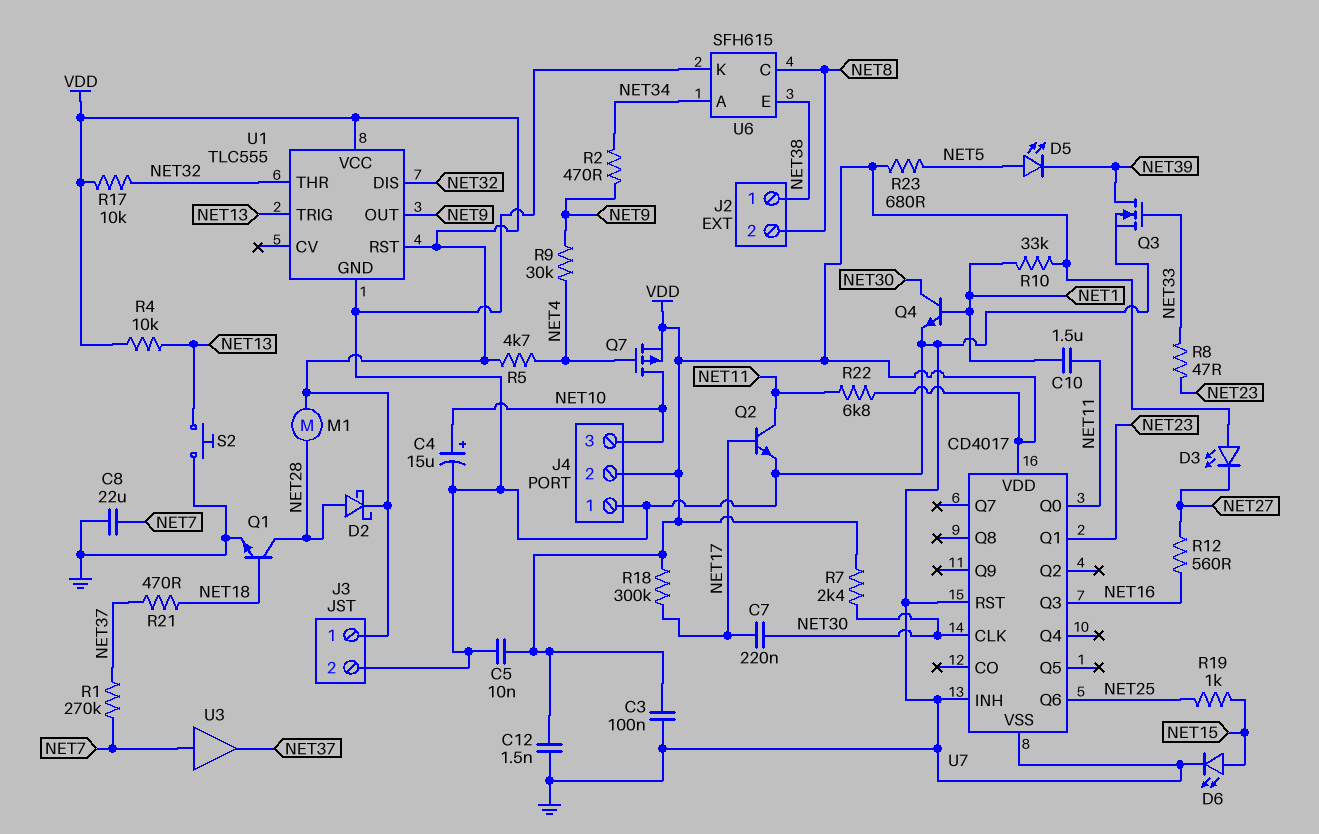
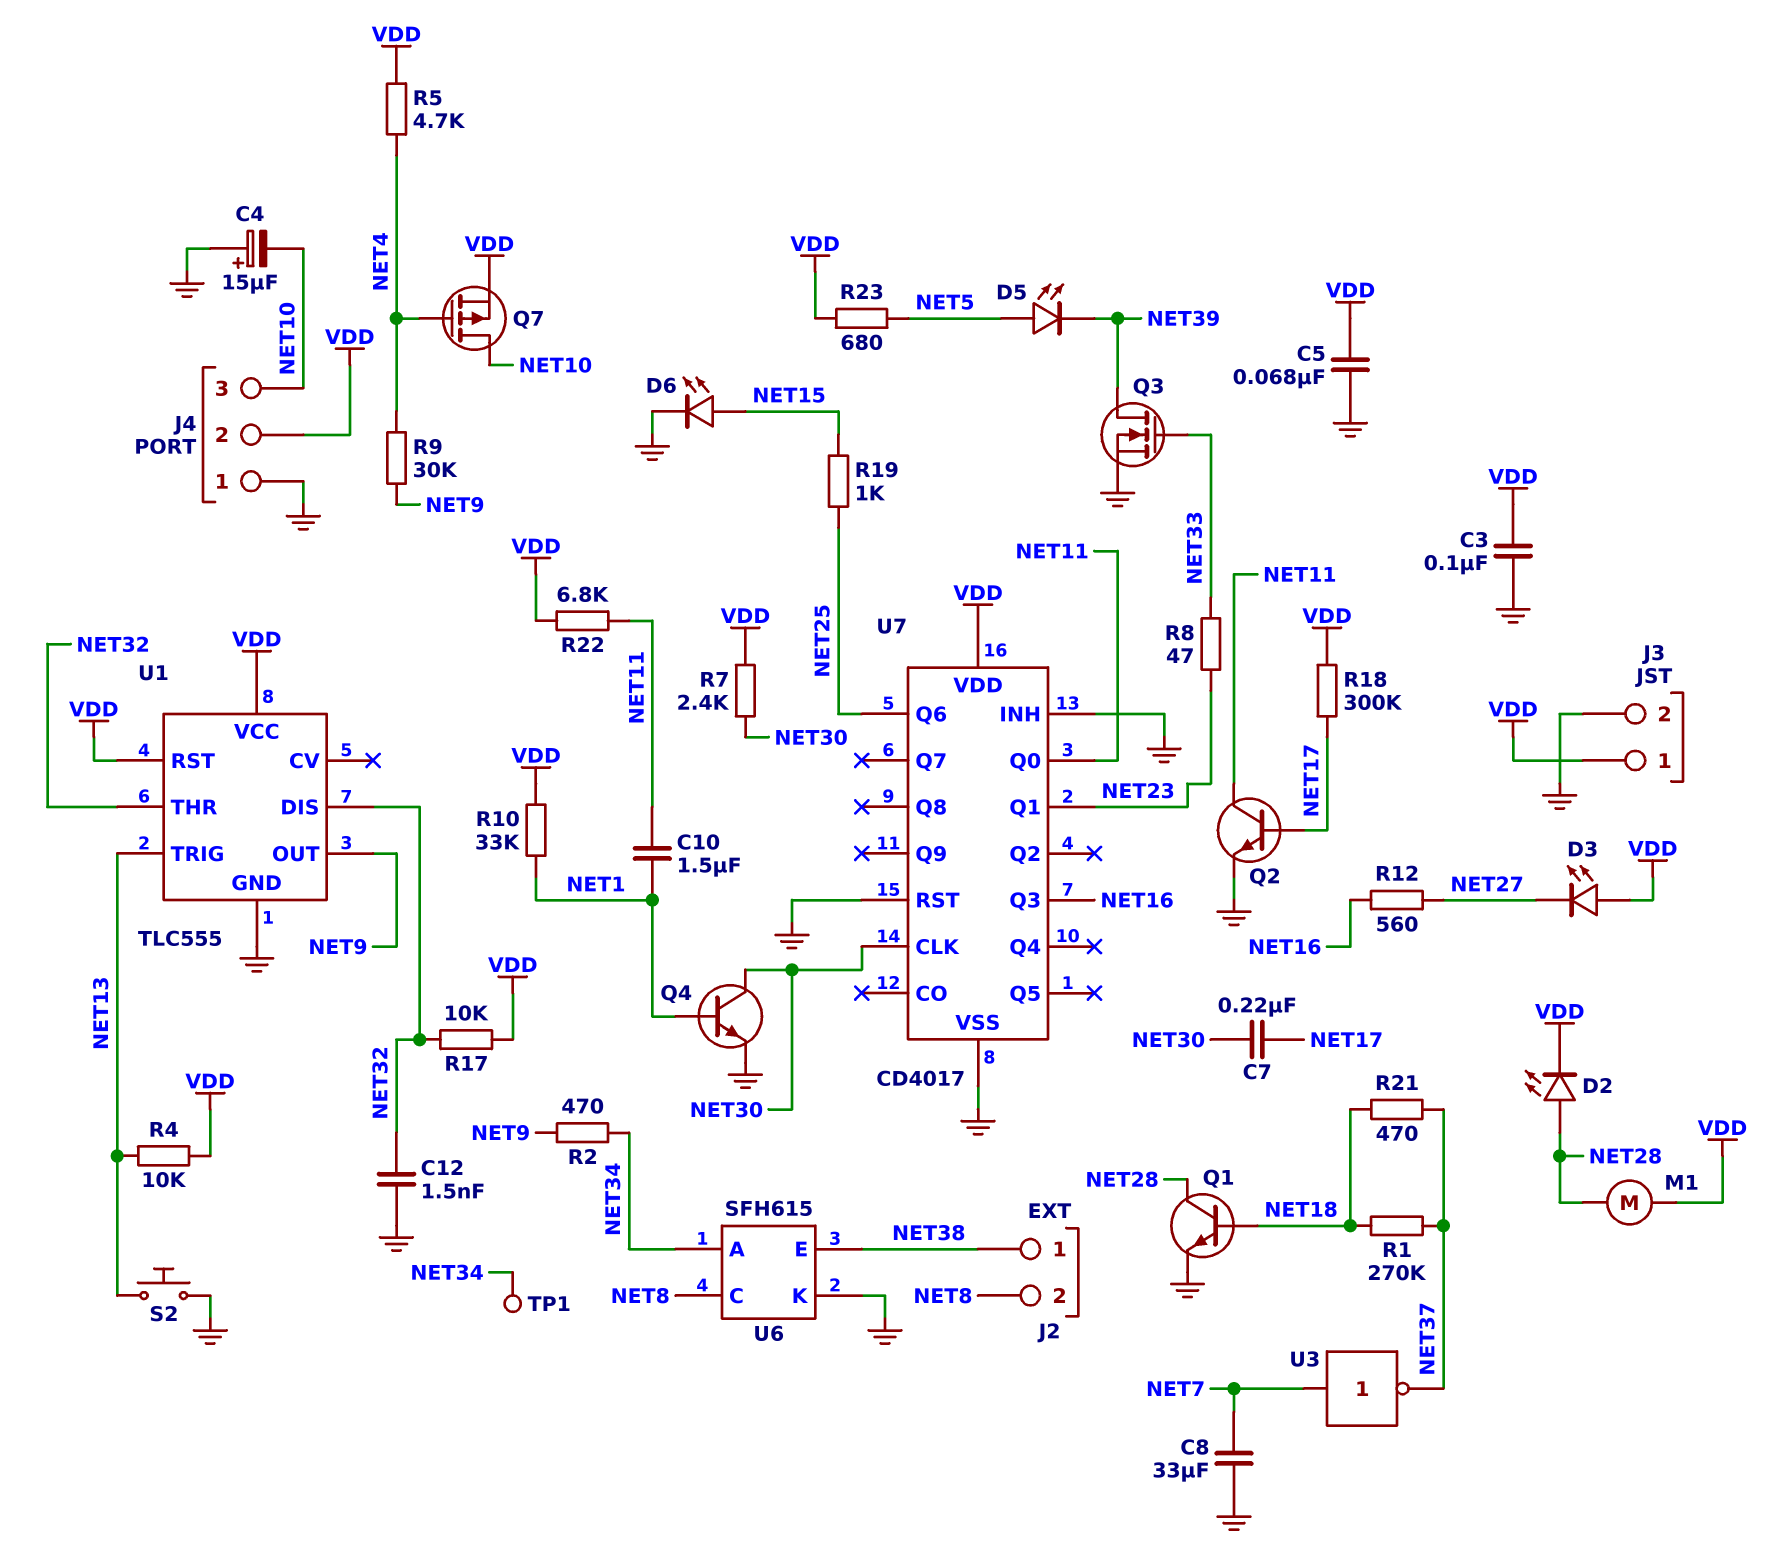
C4: 15uF (plus NET10, minus GND) -> 15uF (plus GND, minus NET10)
C5: 10nF (GND, VDD) -> 68nF (GND, VDD)
C8: 22uF (GND, NET7) -> 33uF (GND, NET7)
C12: 1.5nF (GND, VDD) -> 1.5nF (GND, NET32)
D2: schottky (A NET28, K VDD) -> LED (A NET28, K VDD)
R1: 270k (NET7, NET37) -> 270k (NET18, NET37)
TP1: none -> test point (NET34)
U3: buffer (in NET7, out NET37) -> NOT (in NET7, out NET37)

